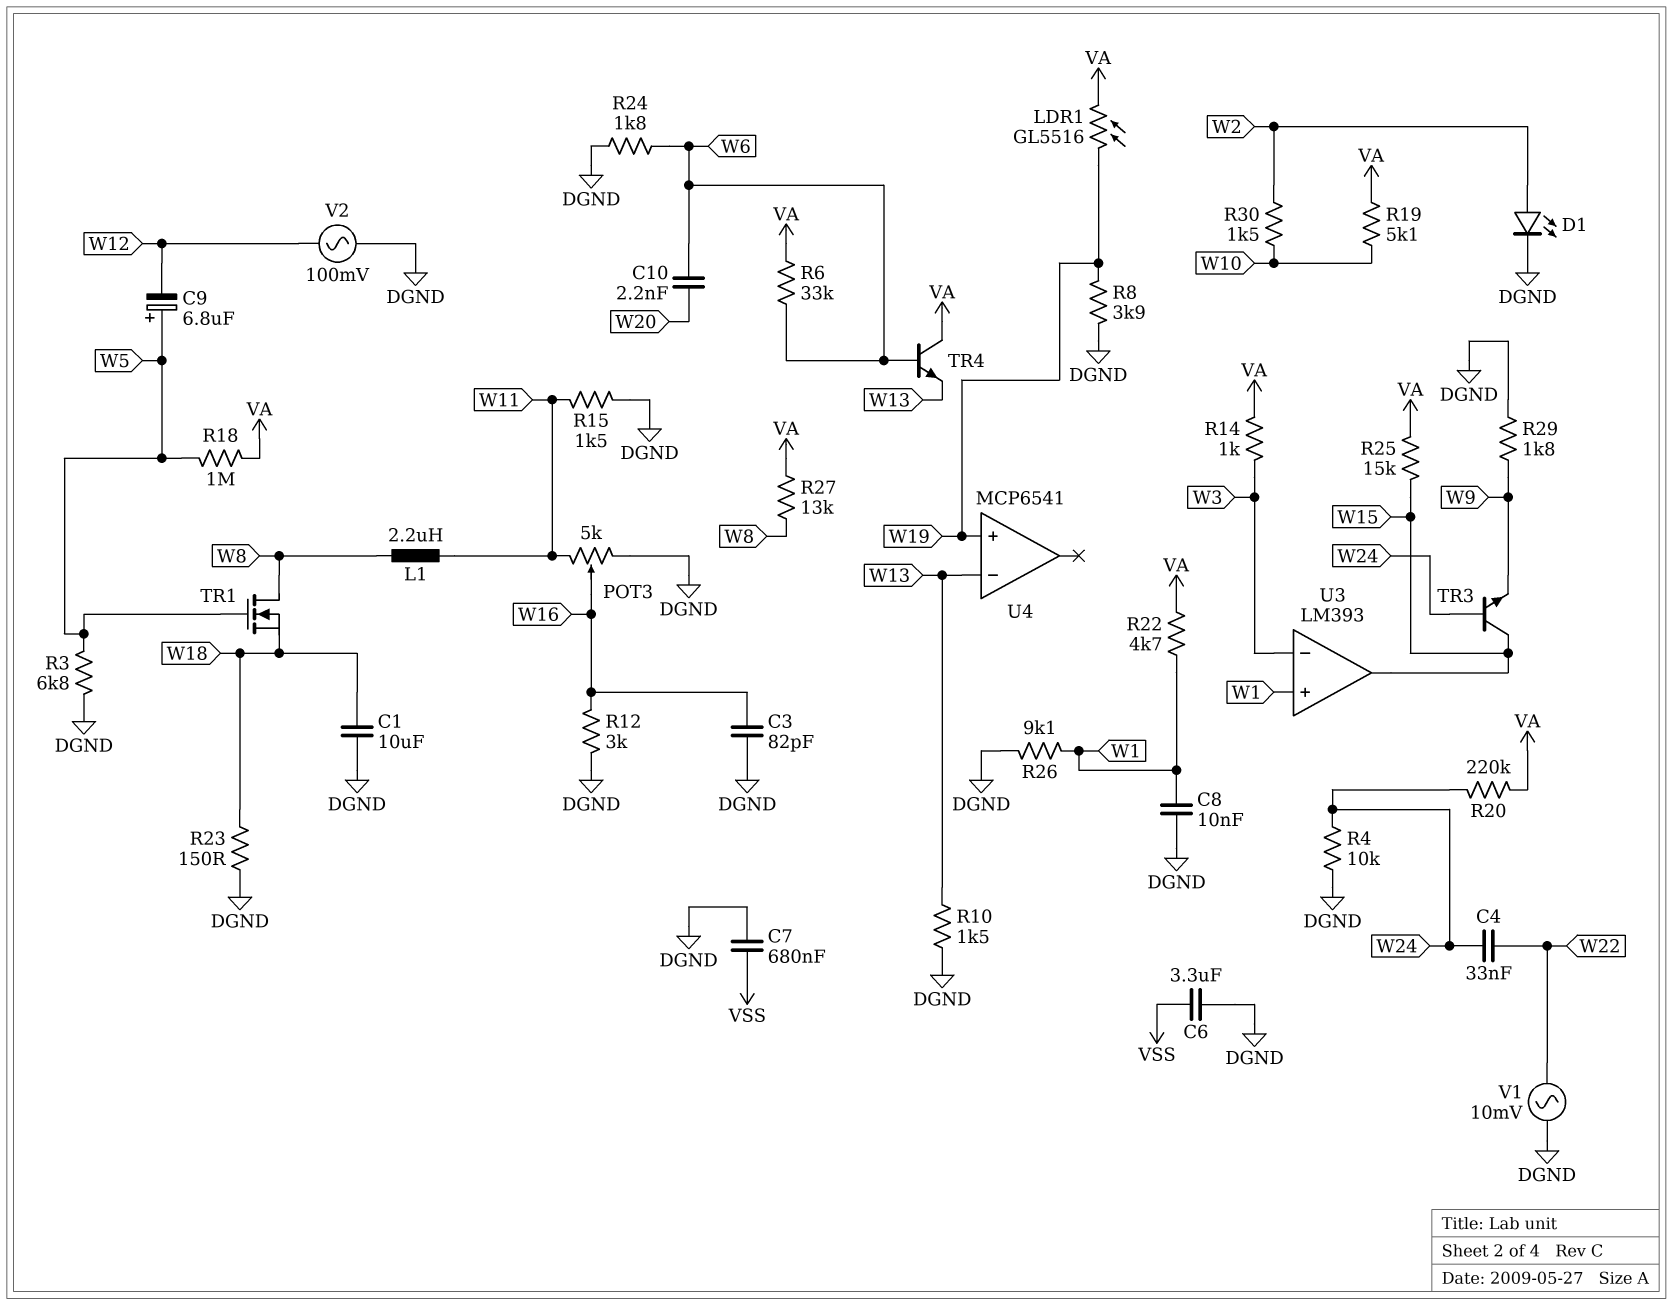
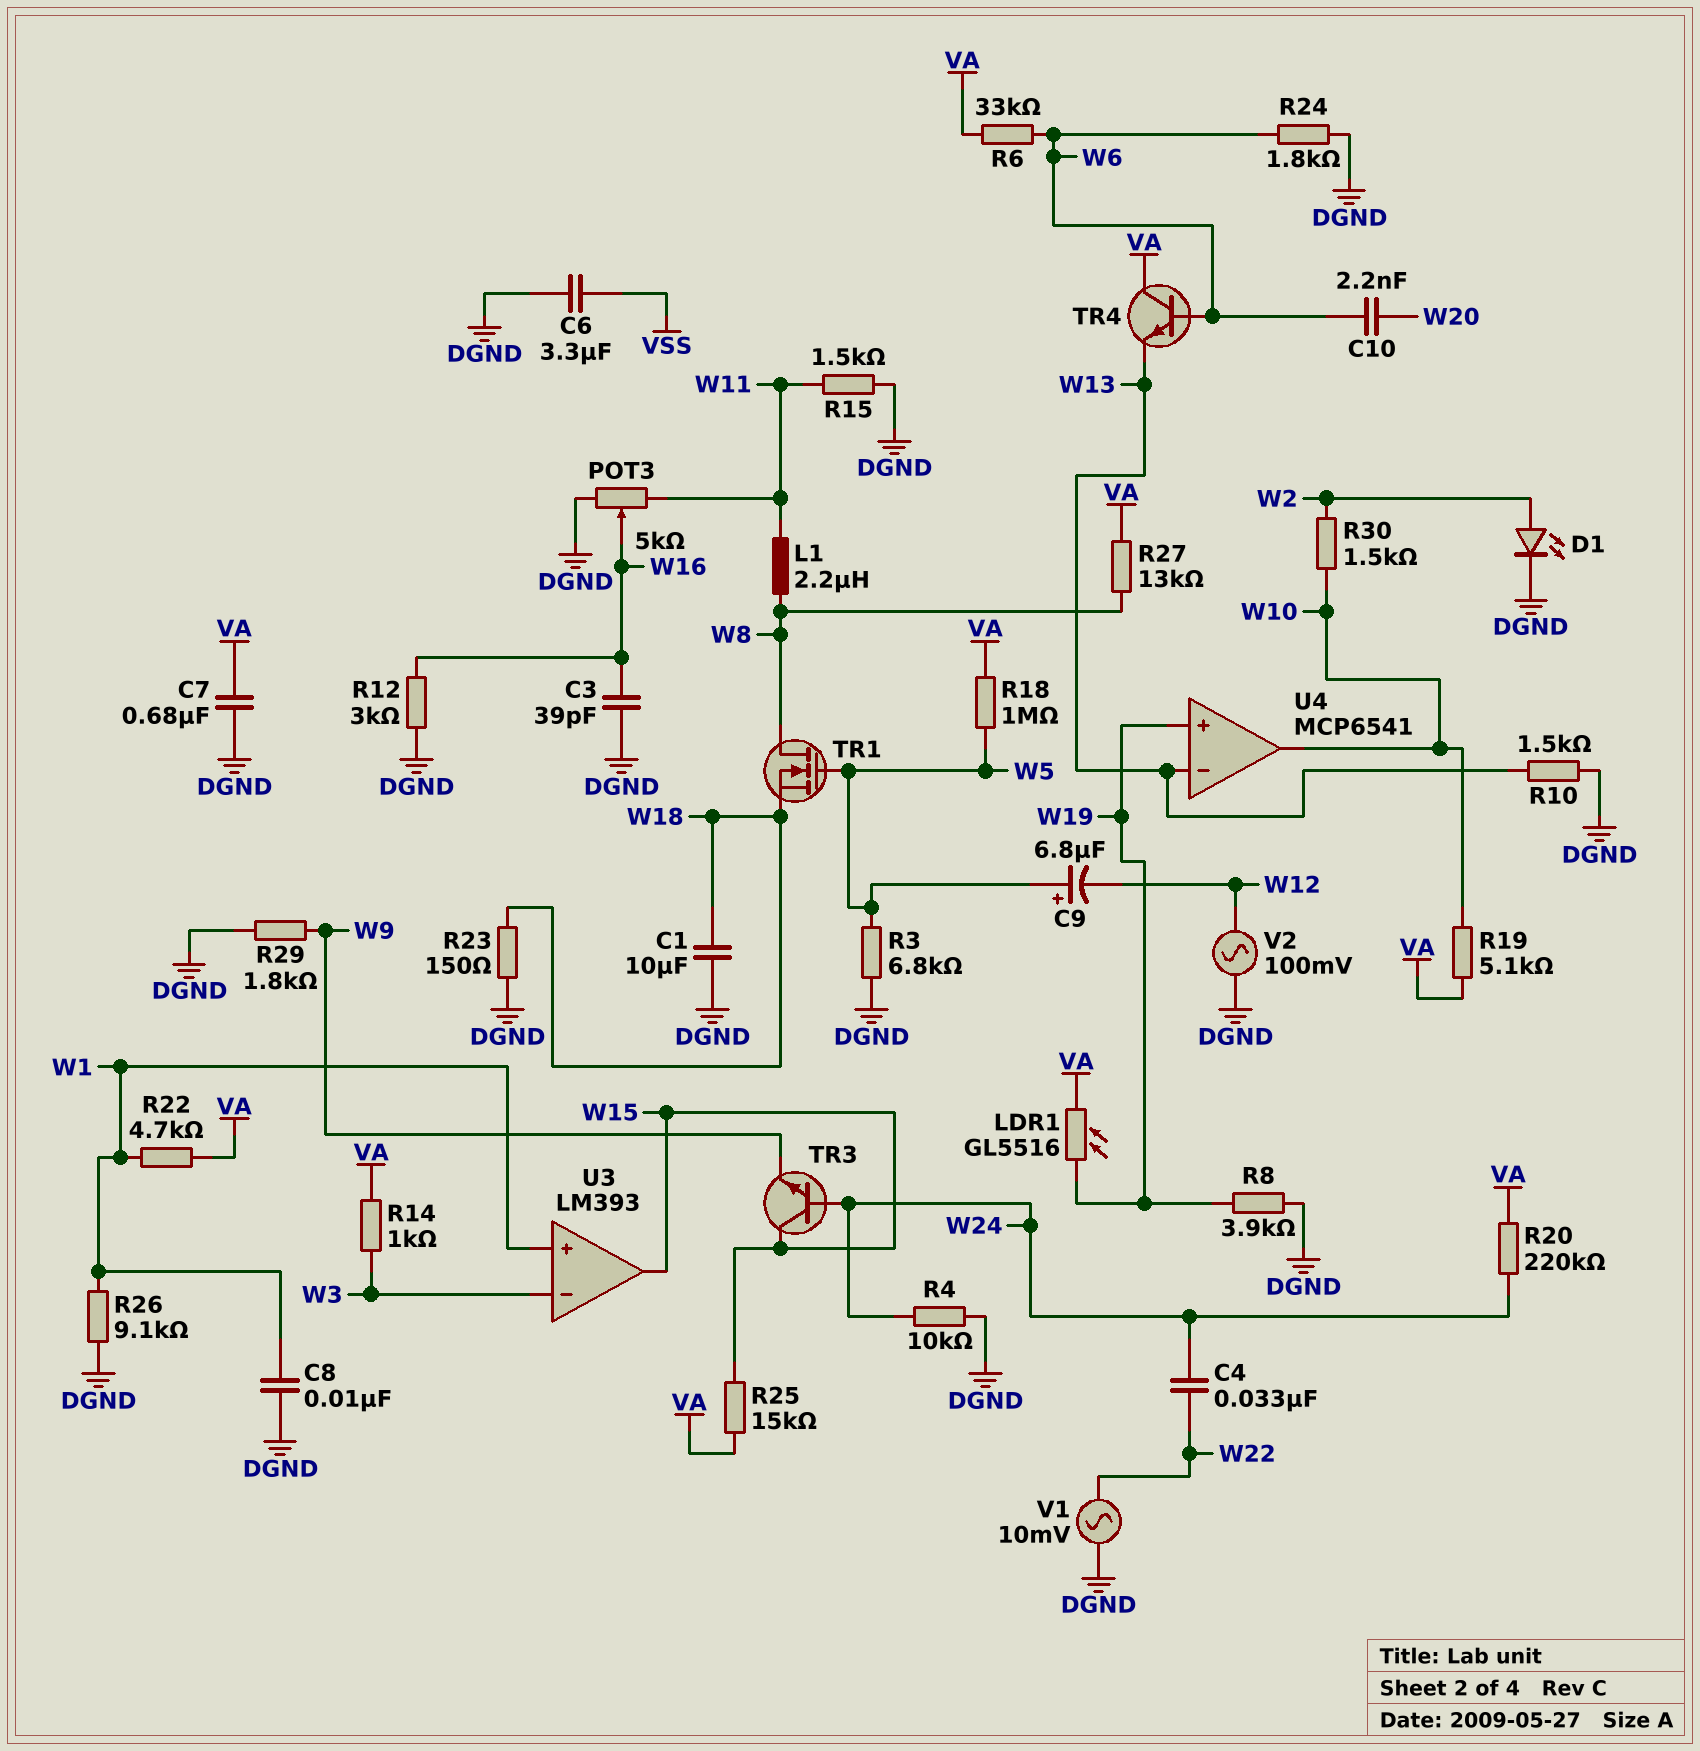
C3: 82pF (DGND, W16) -> 39pF (DGND, W16)
C7: 680nF (DGND, VSS) -> 680nF (DGND, VA)
U4 pin out: none -> W10

